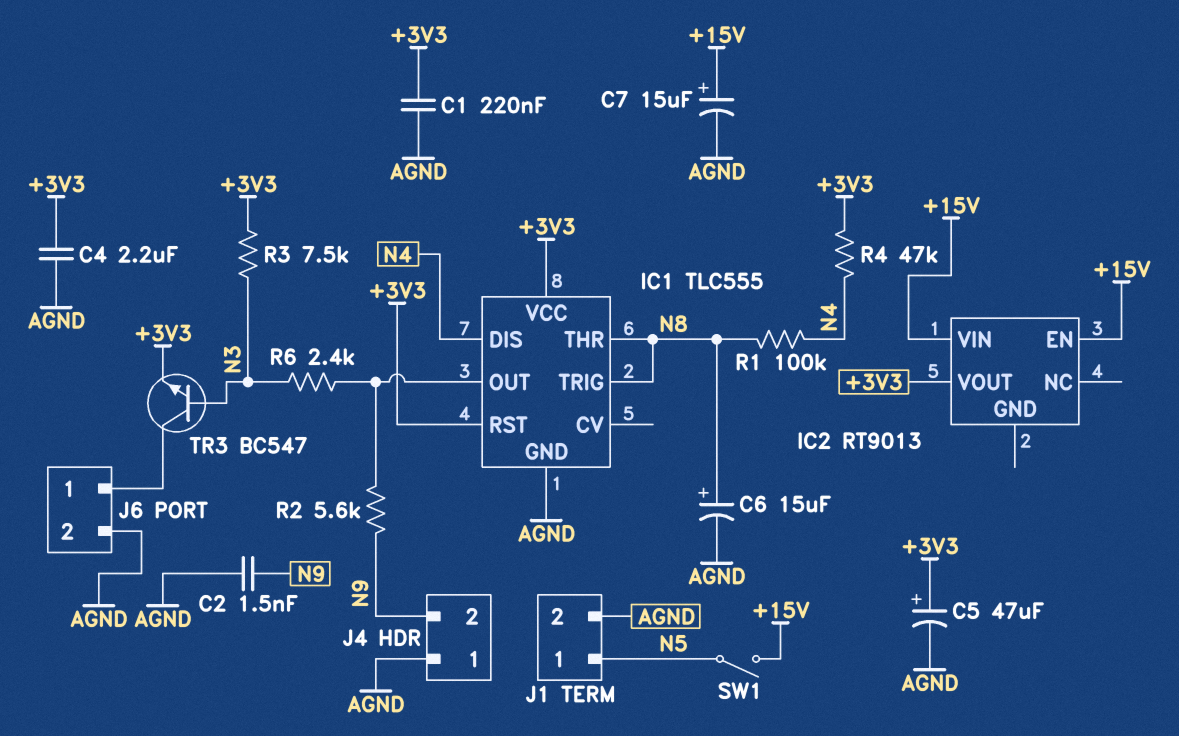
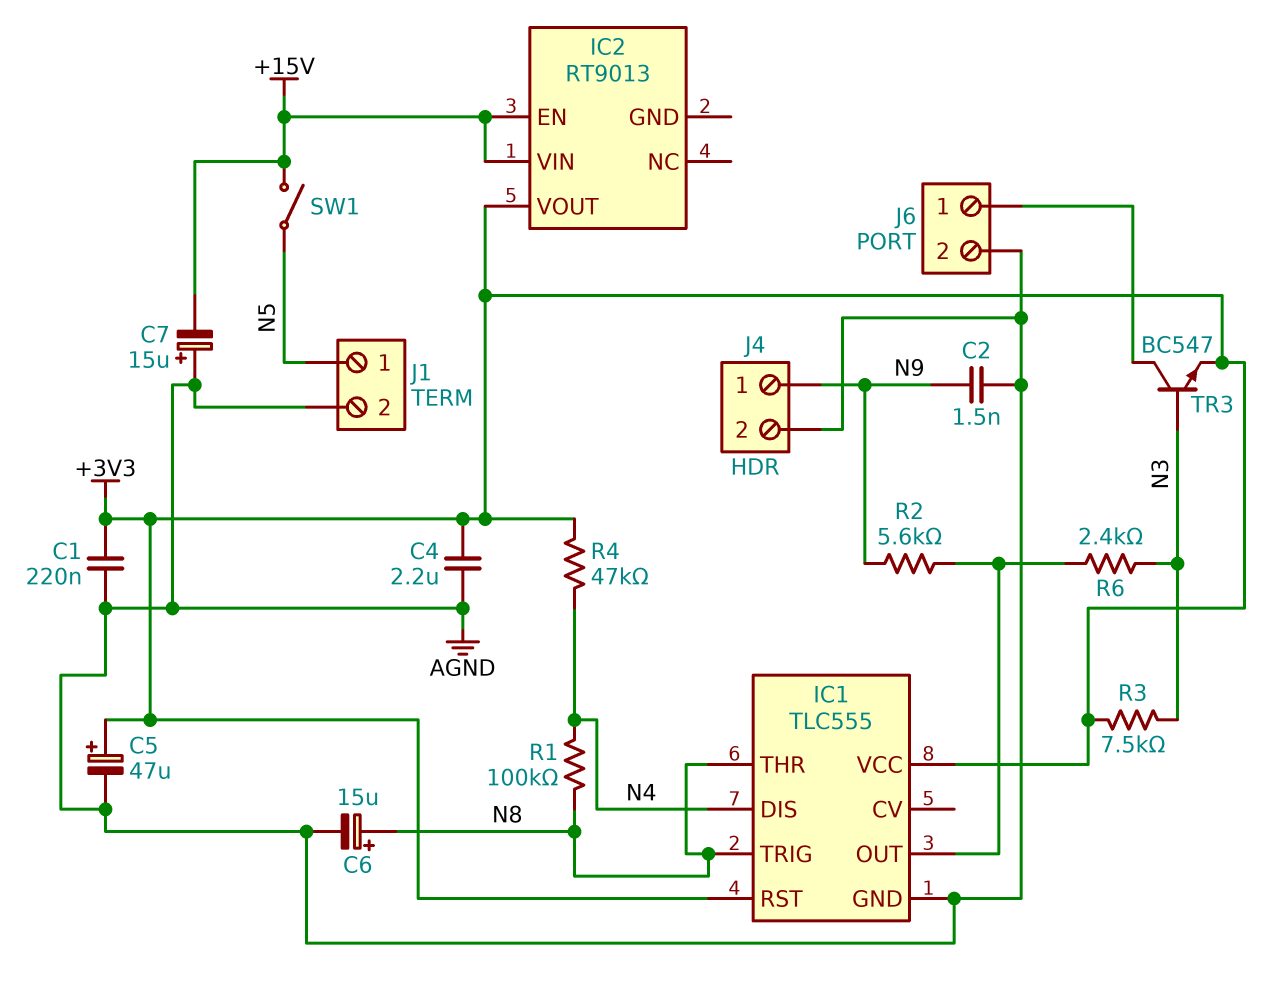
C7: 15uF (plus +15V, minus AGND) -> 15uF (plus AGND, minus +15V)
J4 pin 1: AGND -> N9
J4 pin 2: N9 -> AGND

